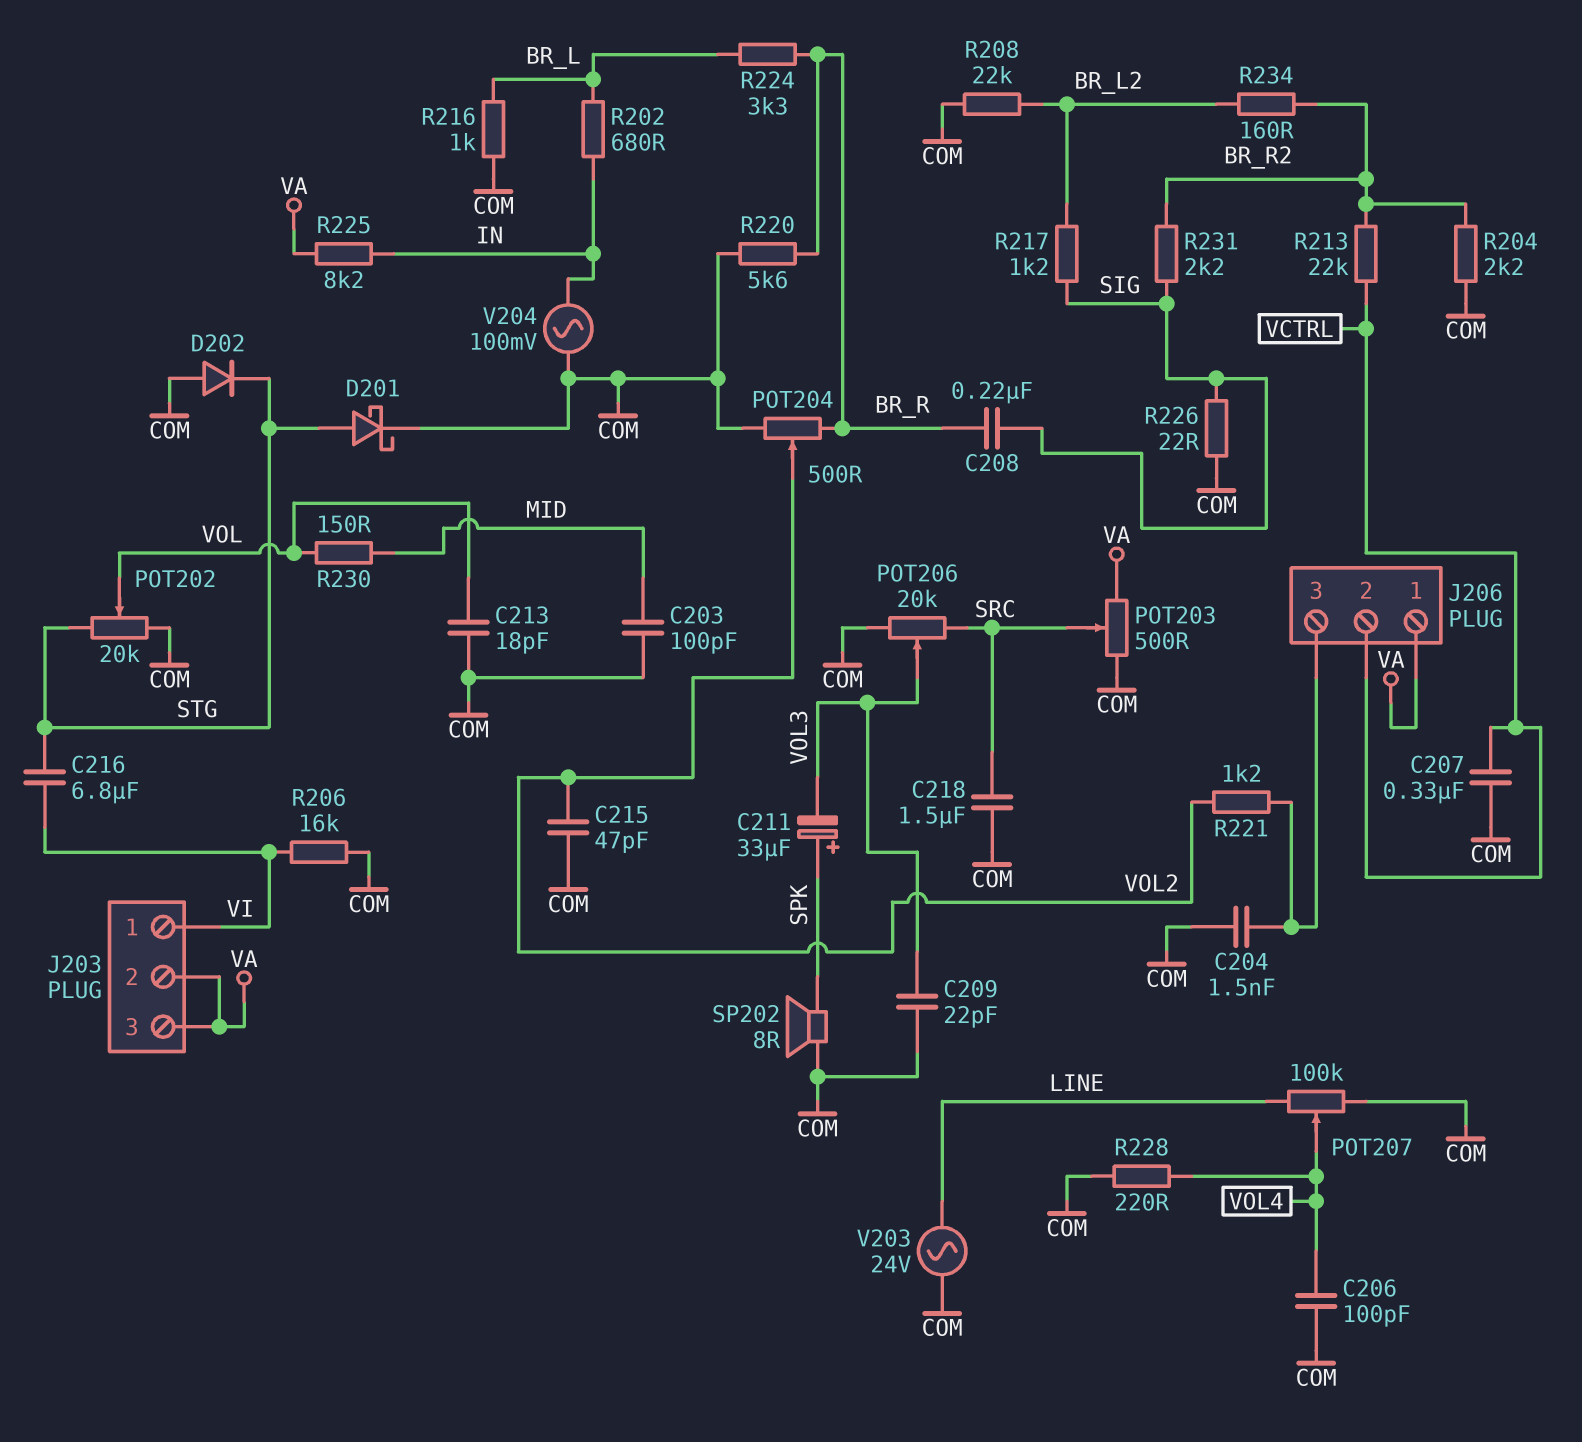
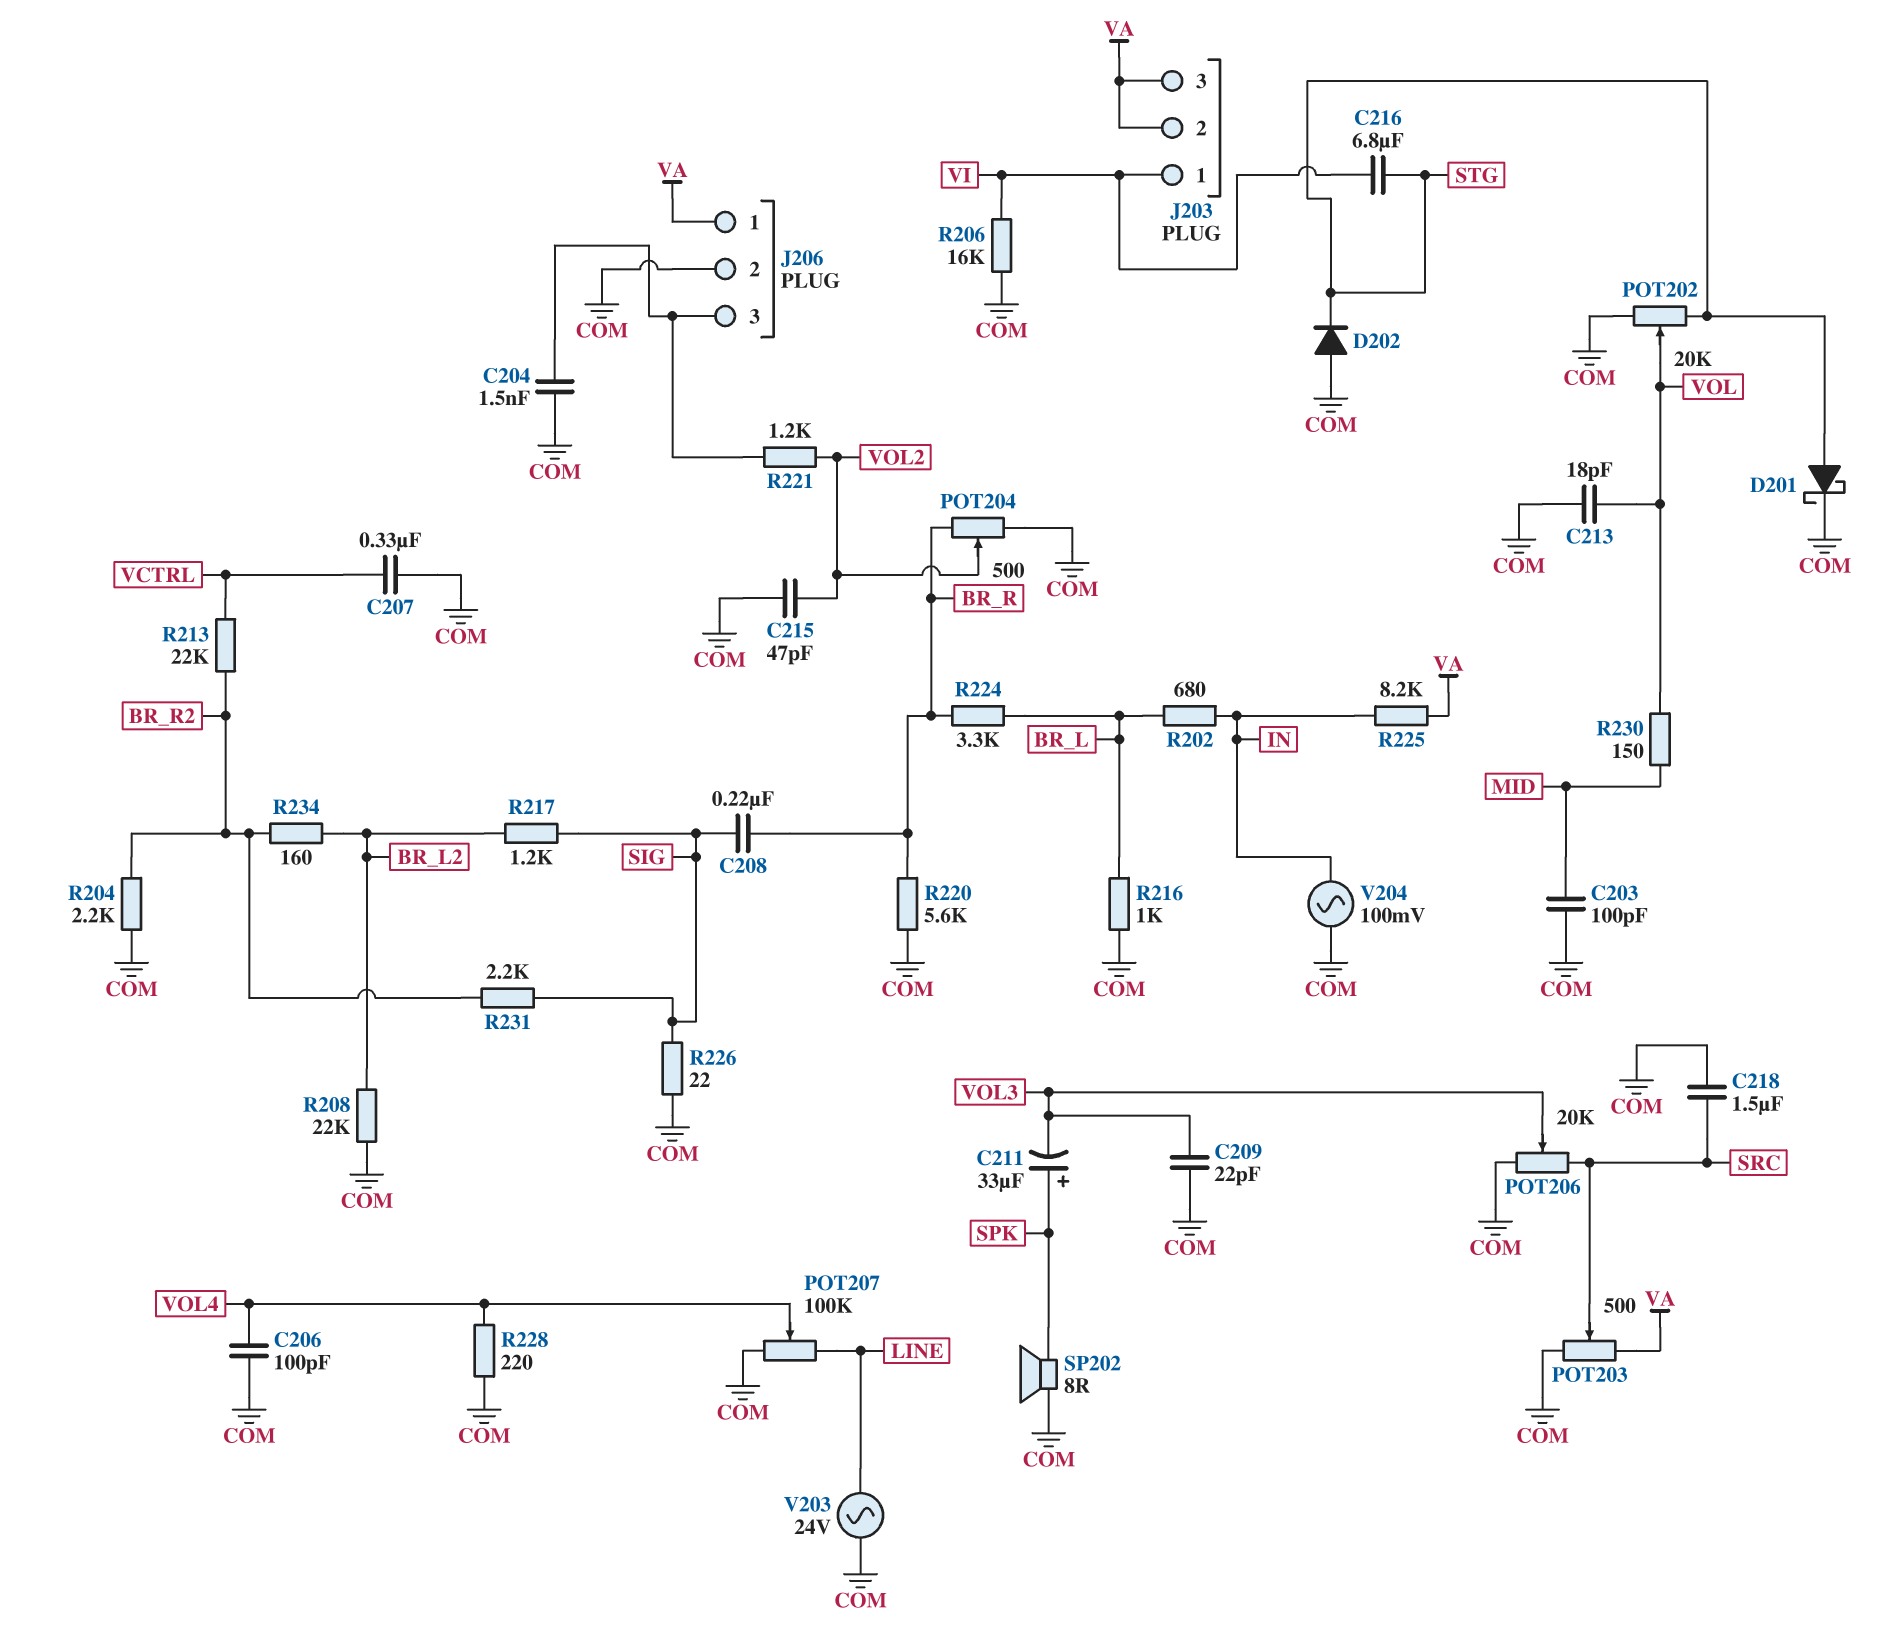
J206 pin 2: VCTRL -> COM

